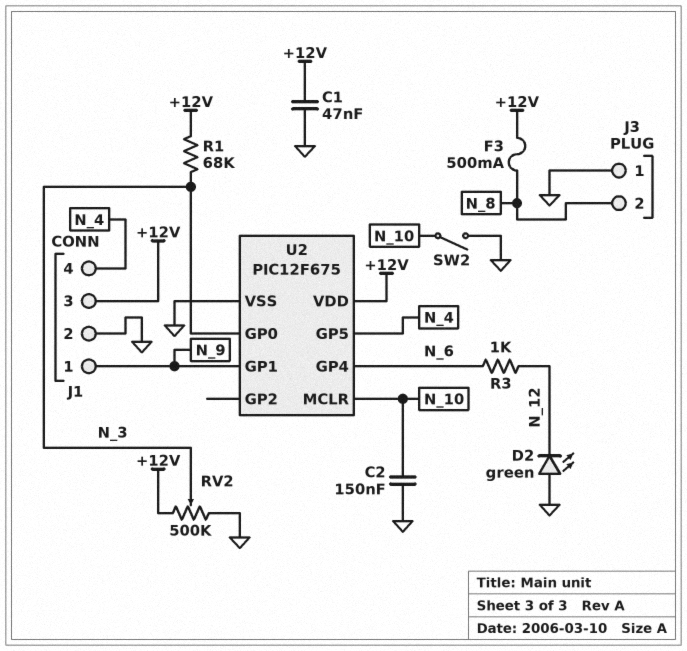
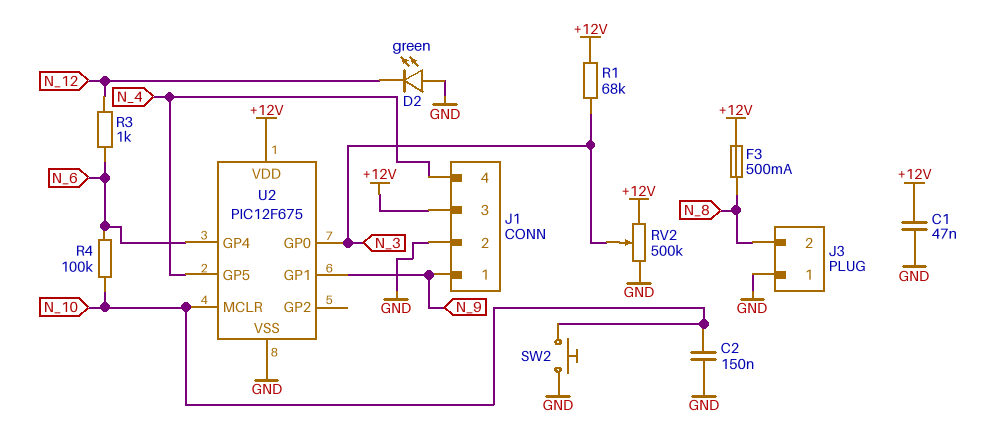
R4: none -> 100k (N_6, N_10)
SW2: switch (GND, N_10) -> button (GND, N_10)

